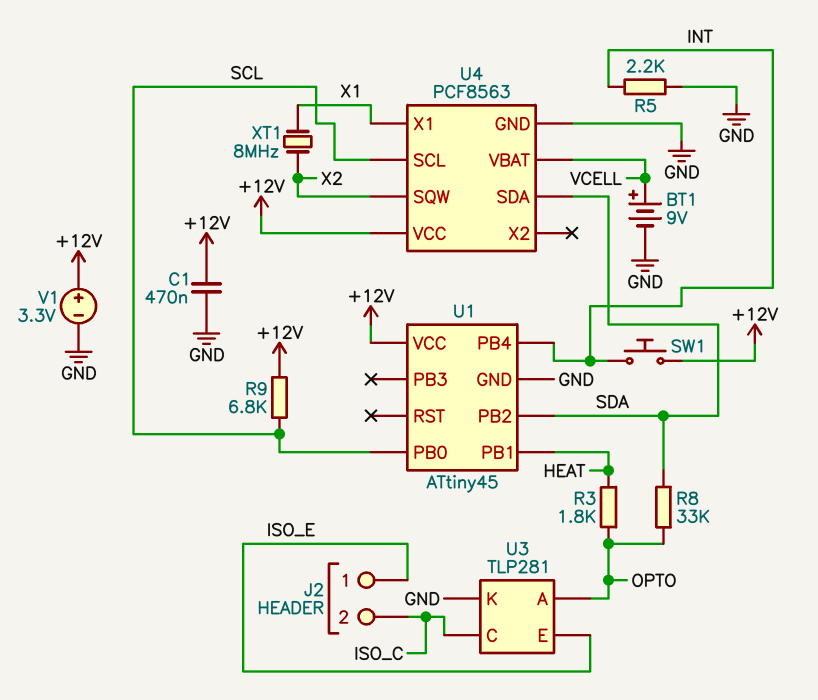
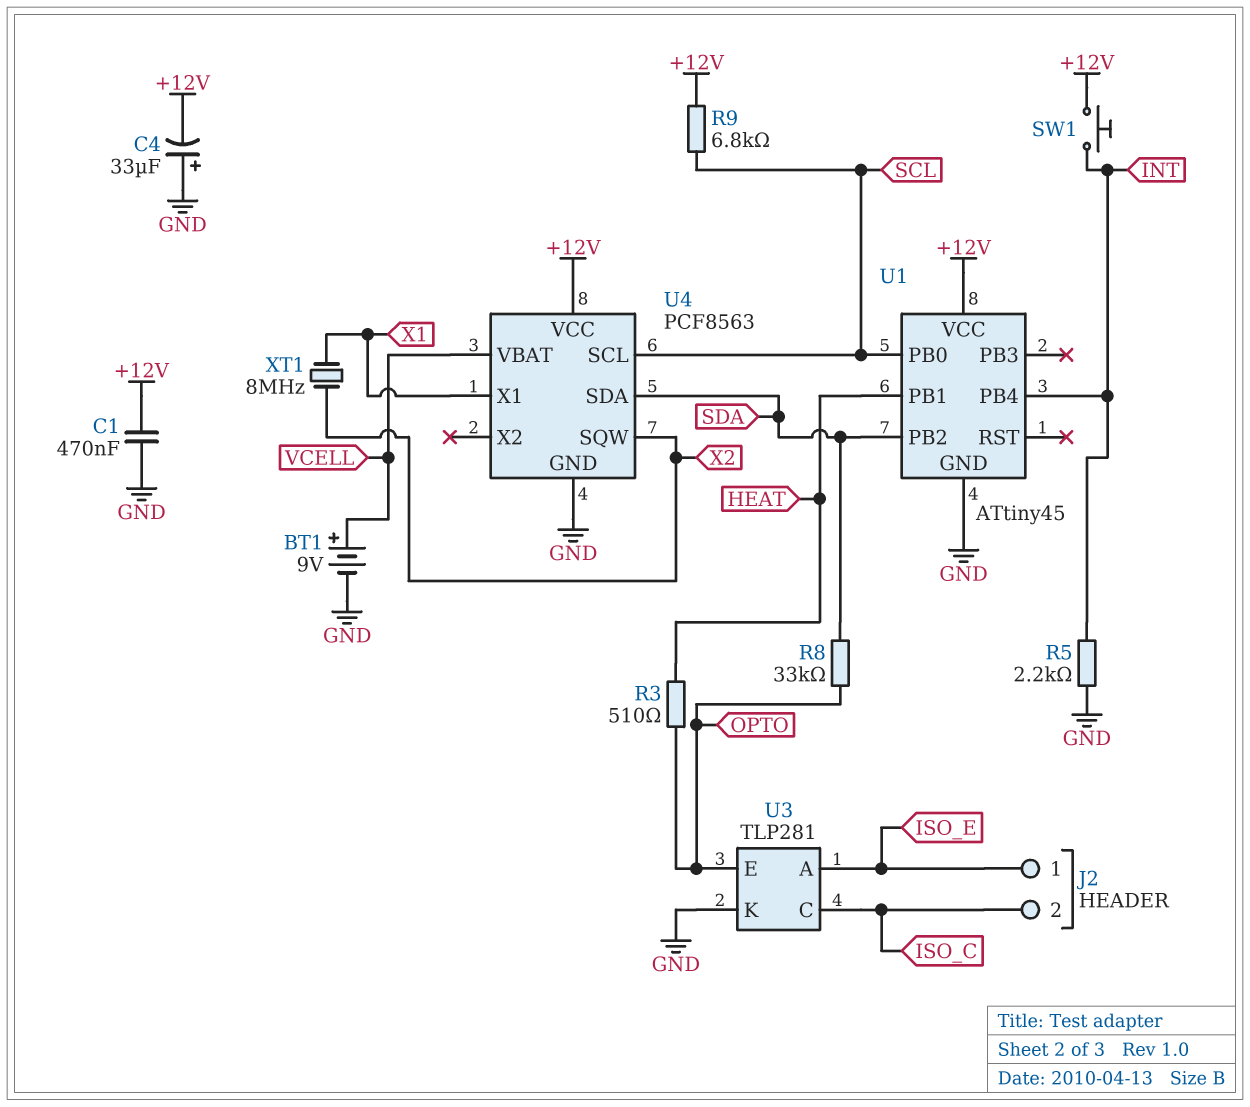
C4: none -> 33uF (plus GND, minus +12V)
R3: 1.8k (HEAT, OPTO) -> 510 (HEAT, OPTO)
U3 pin A: OPTO -> ISO_E
U3 pin E: ISO_E -> OPTO
V1: 3.3V (plus +12V, minus GND) -> none

